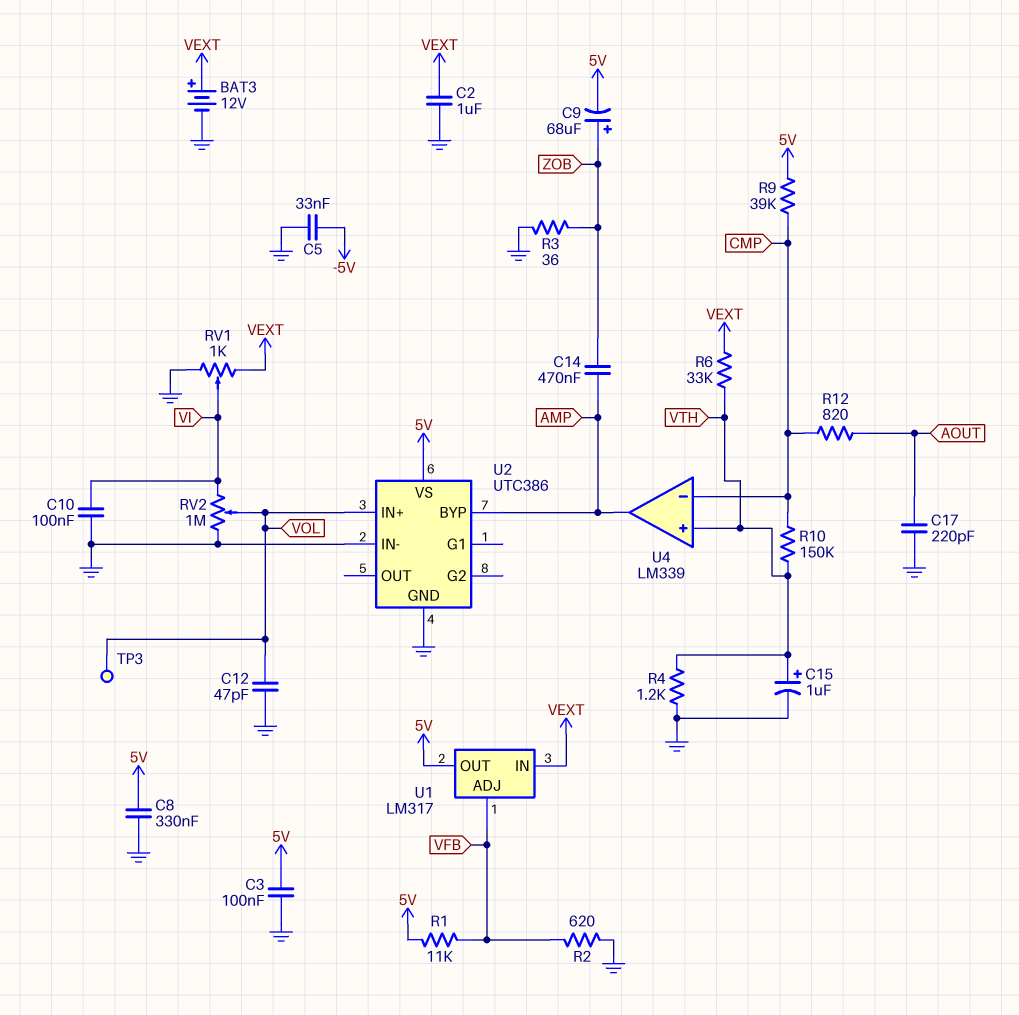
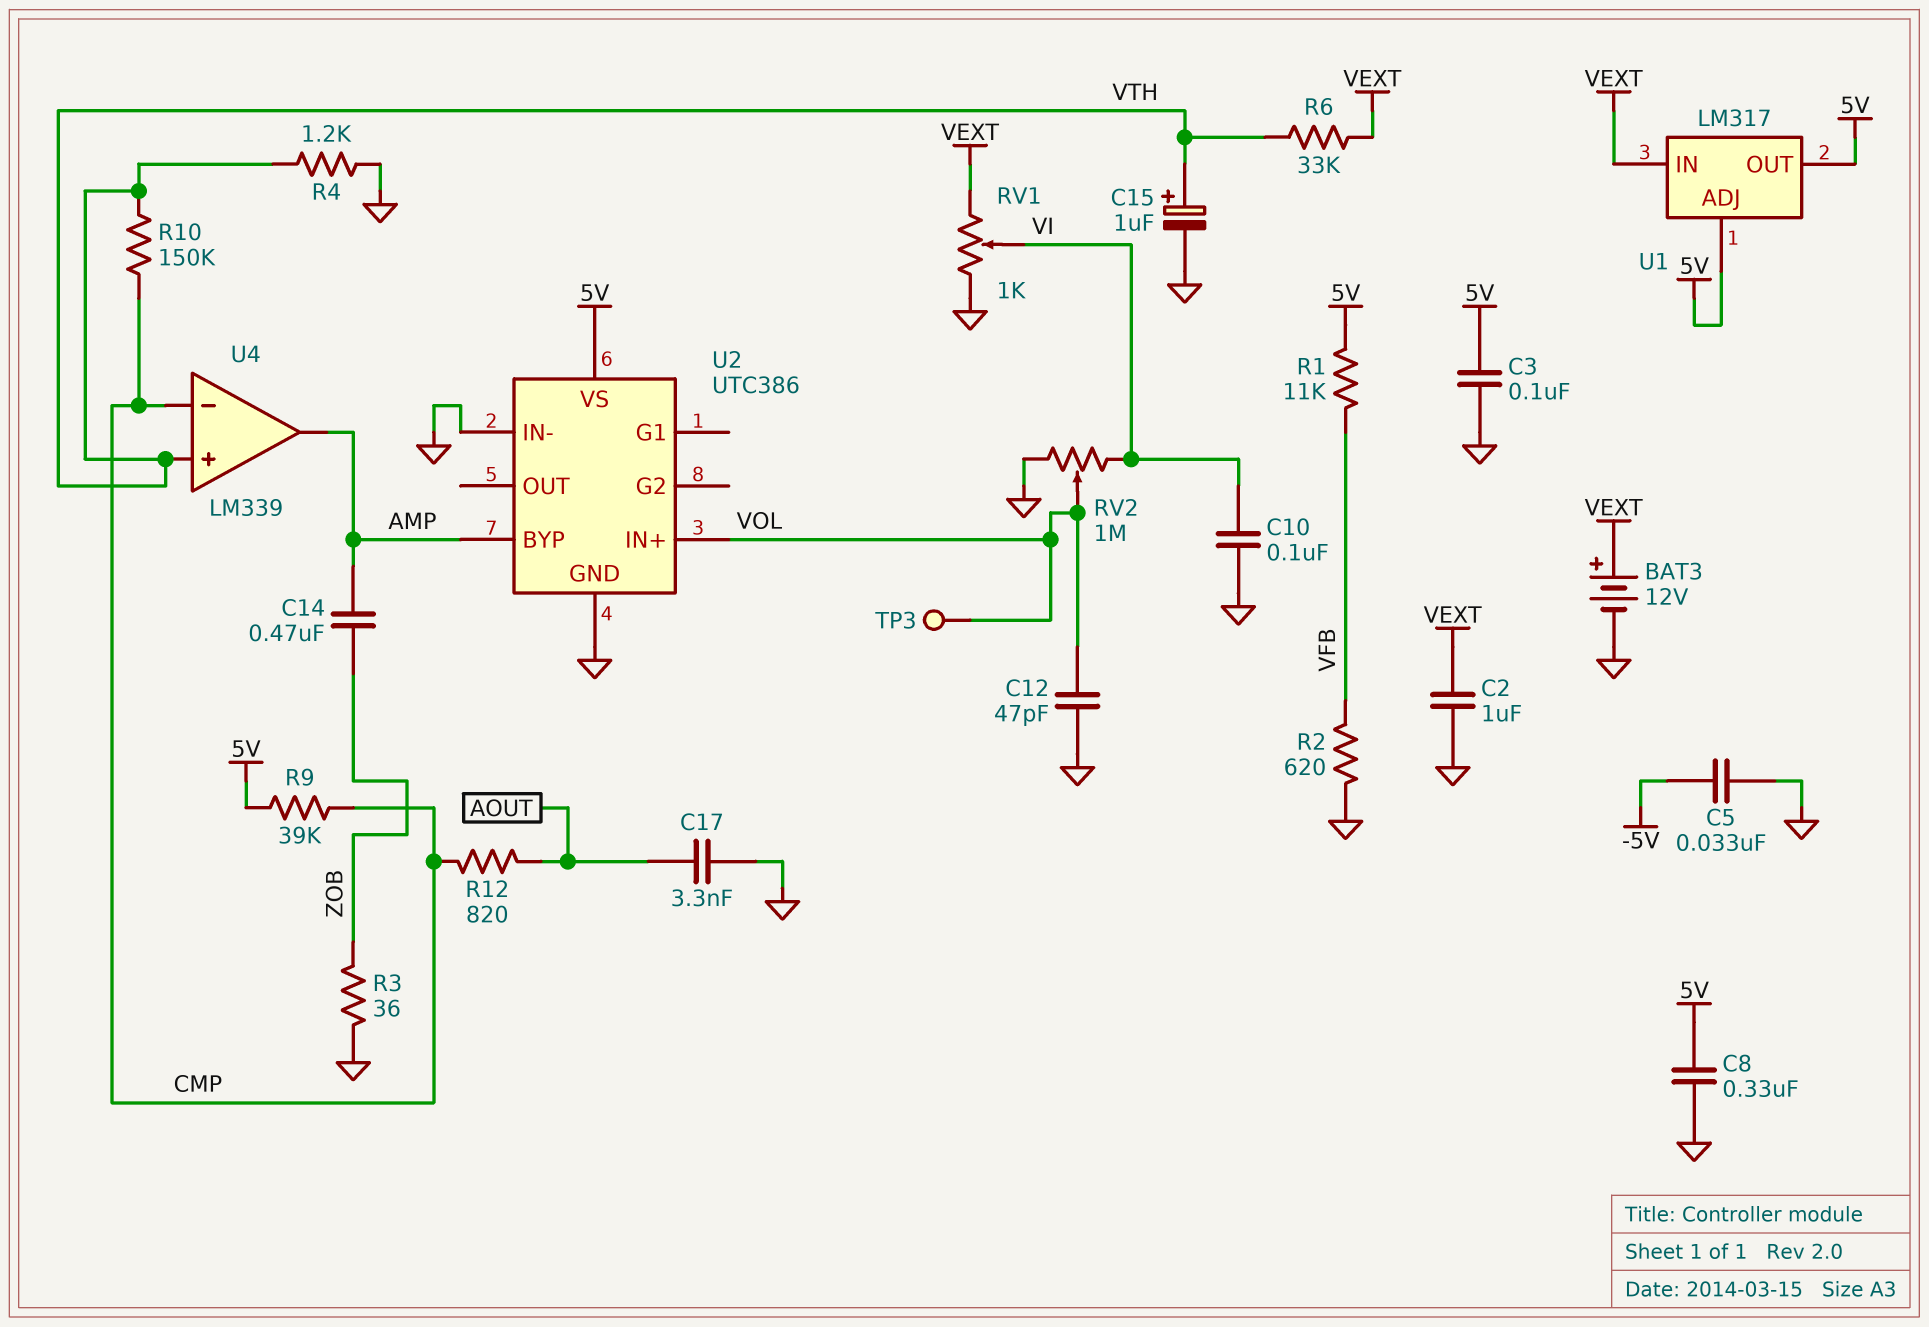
C9: 68uF (plus ZOB, minus 5V) -> none
C17: 220pF (AOUT, GND) -> 3.3nF (AOUT, GND)
U1 pin ADJ: VFB -> 5V

